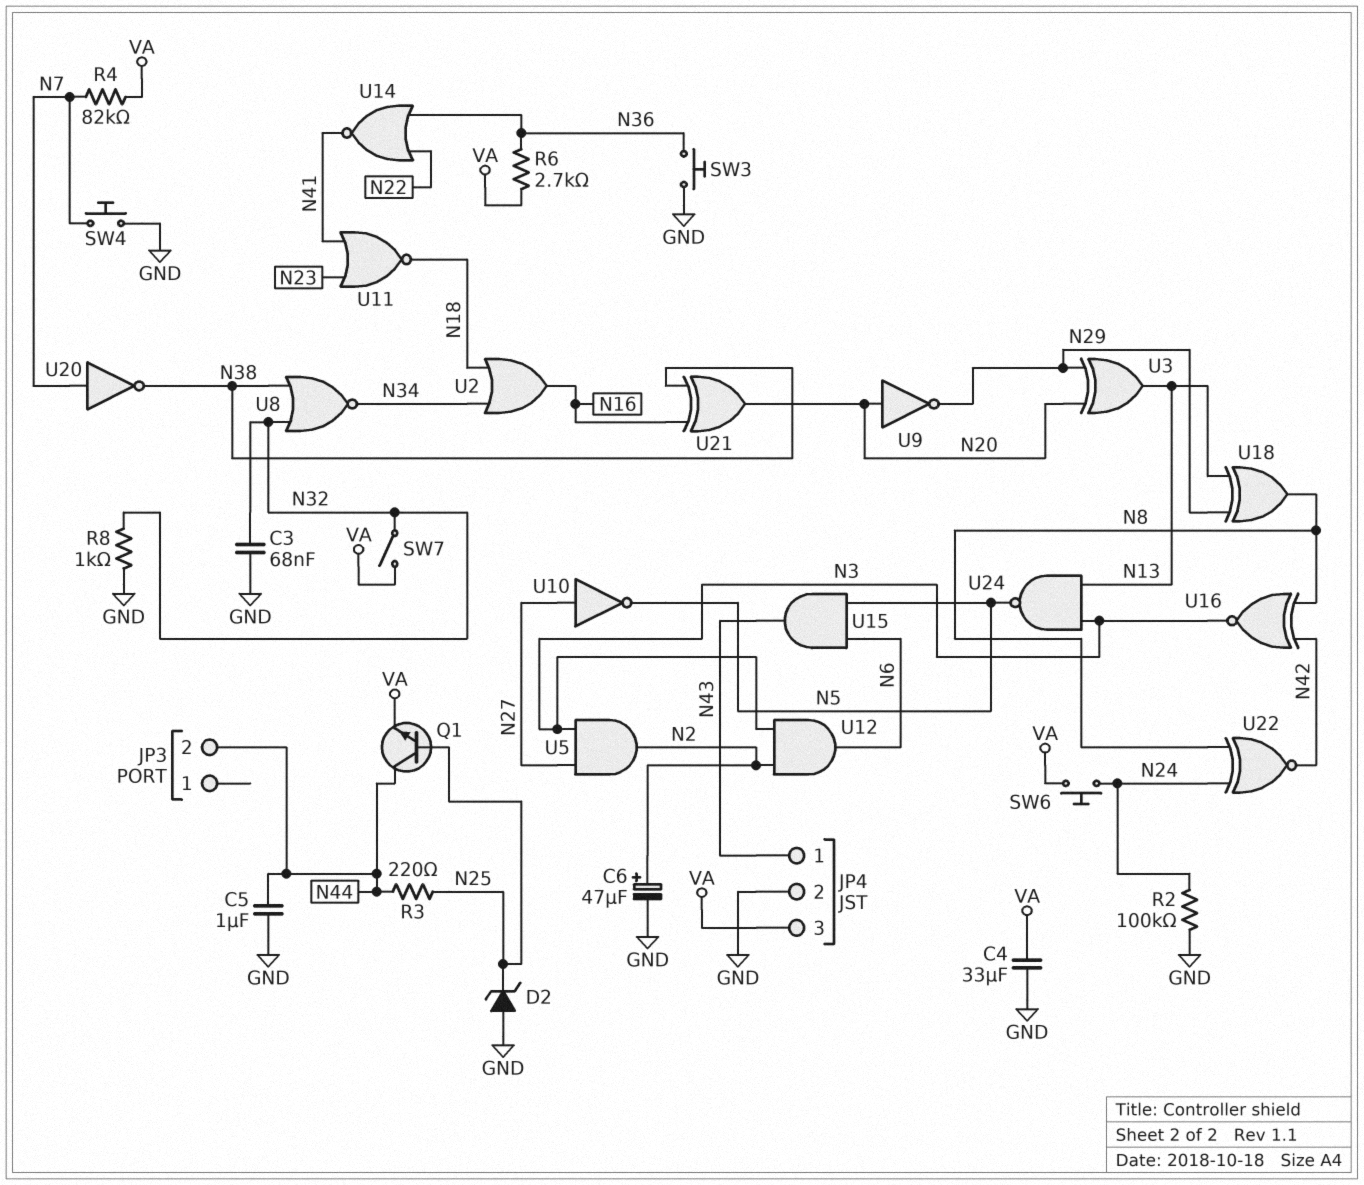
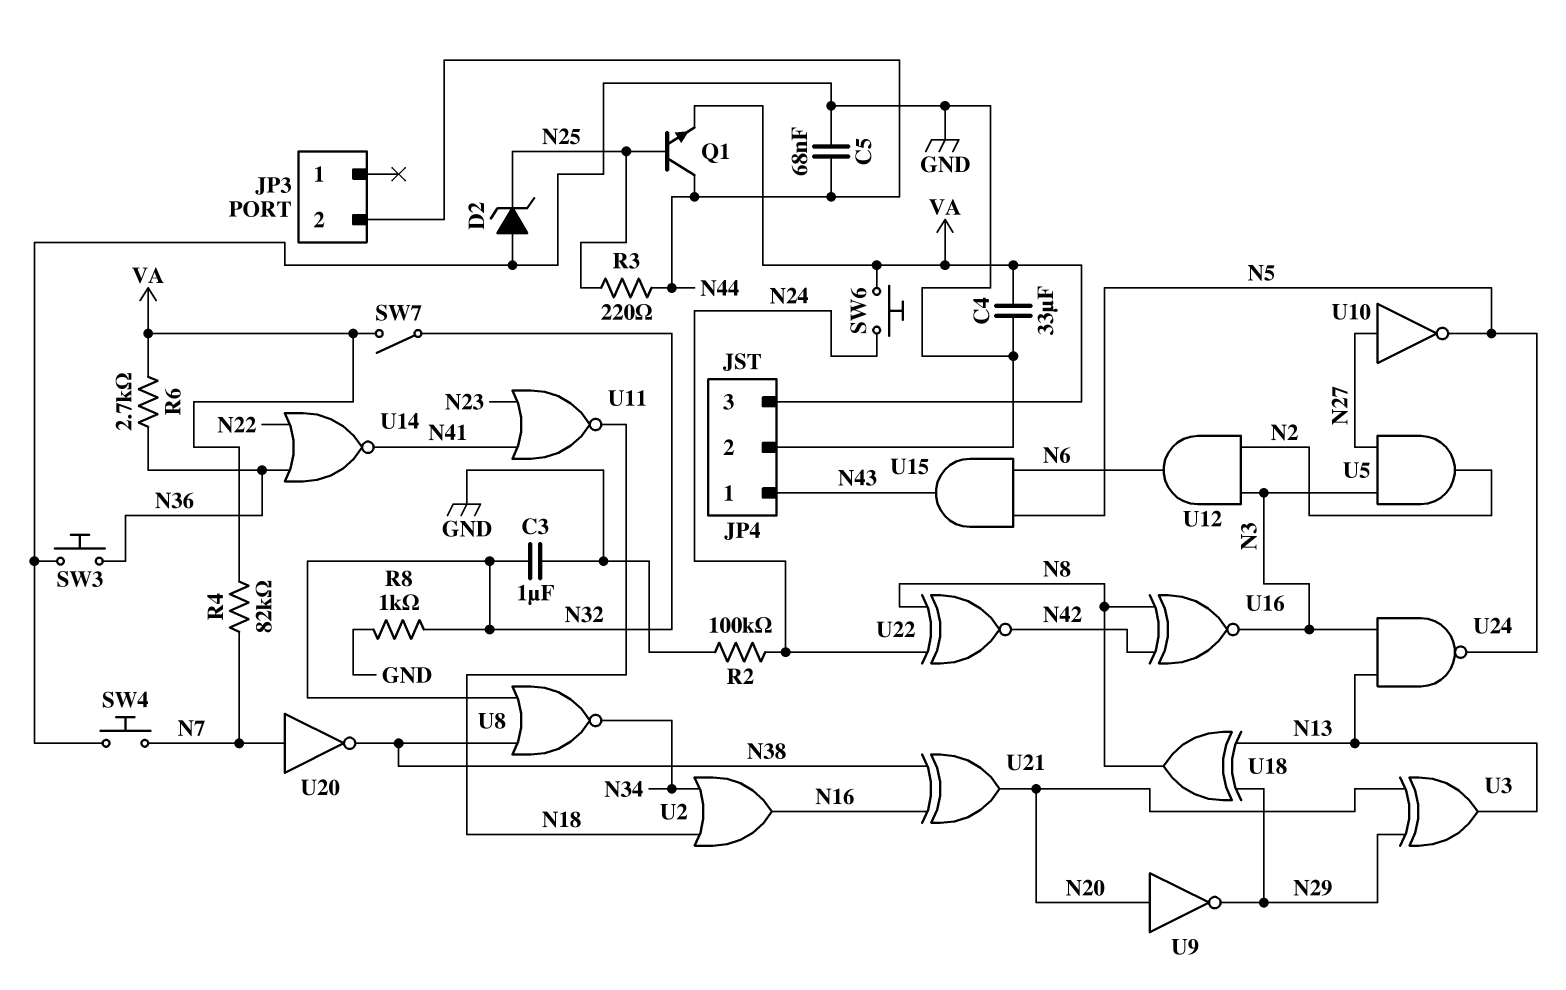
C3: 68nF (GND, N32) -> 1uF (GND, N32)
C5: 1uF (GND, N44) -> 68nF (GND, N44)
C6: 47uF (plus N2, minus GND) -> none

